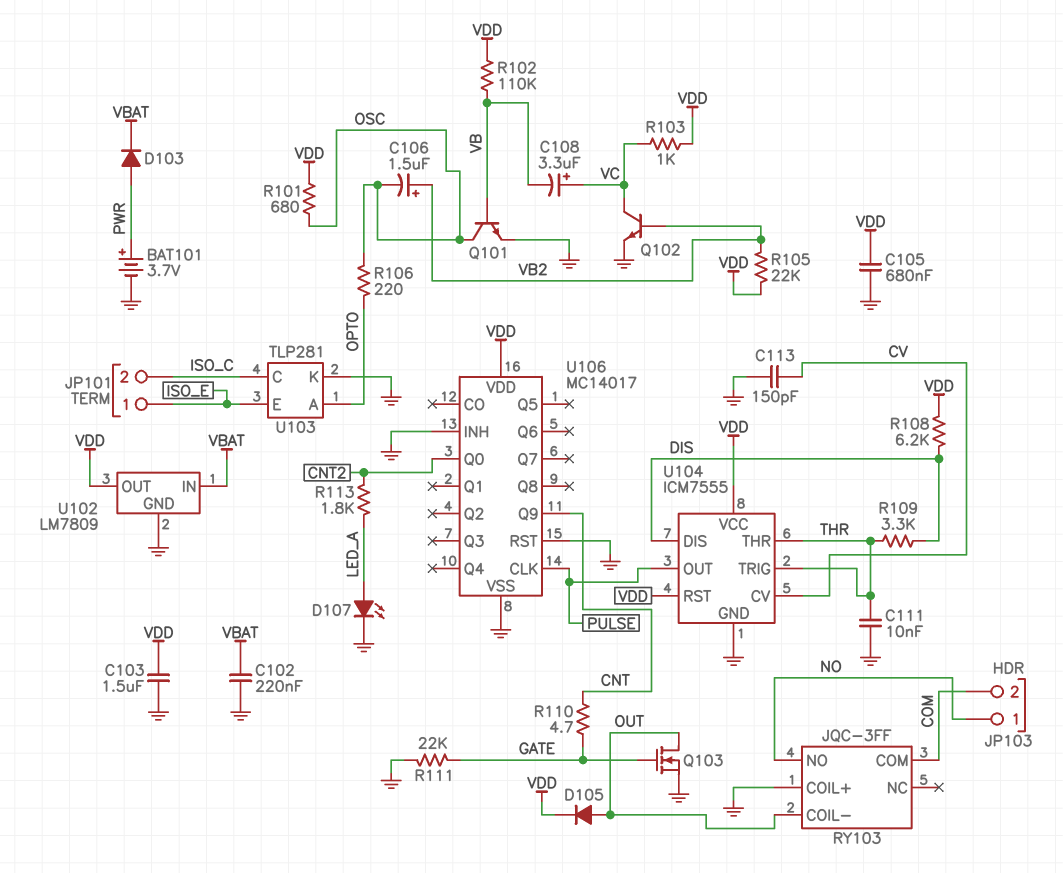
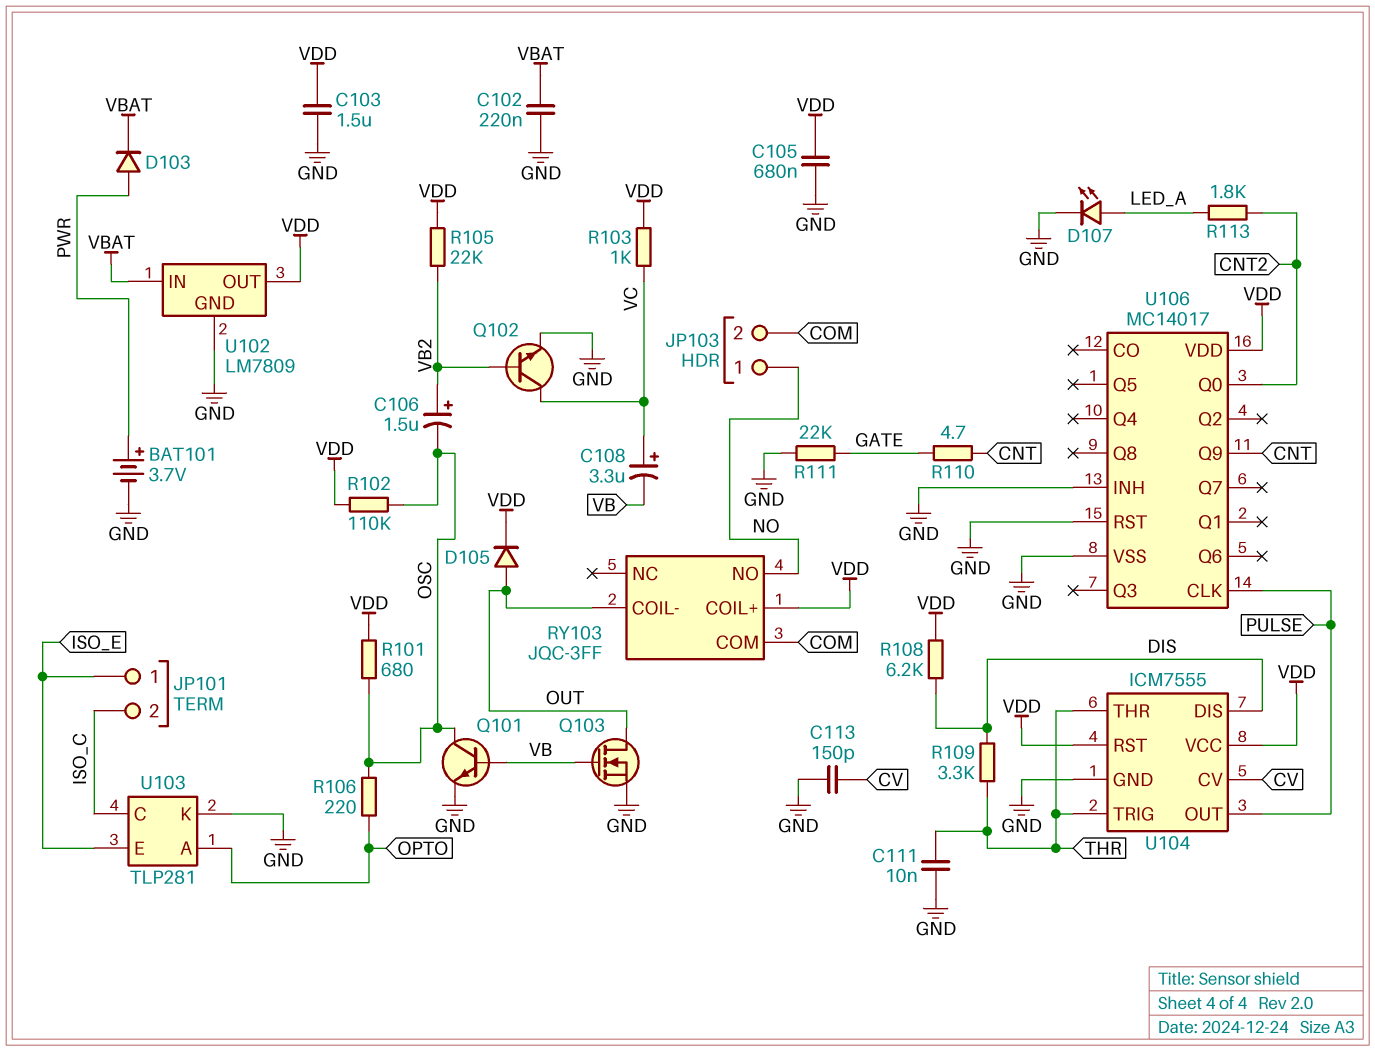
Q103: NMOS (G GATE, D OUT, S GND) -> NMOS (G VB, D OUT, S GND)
R102: 110k (VB, VDD) -> 110k (OSC, VDD)
RY103 pin COIL+: GND -> VDD

